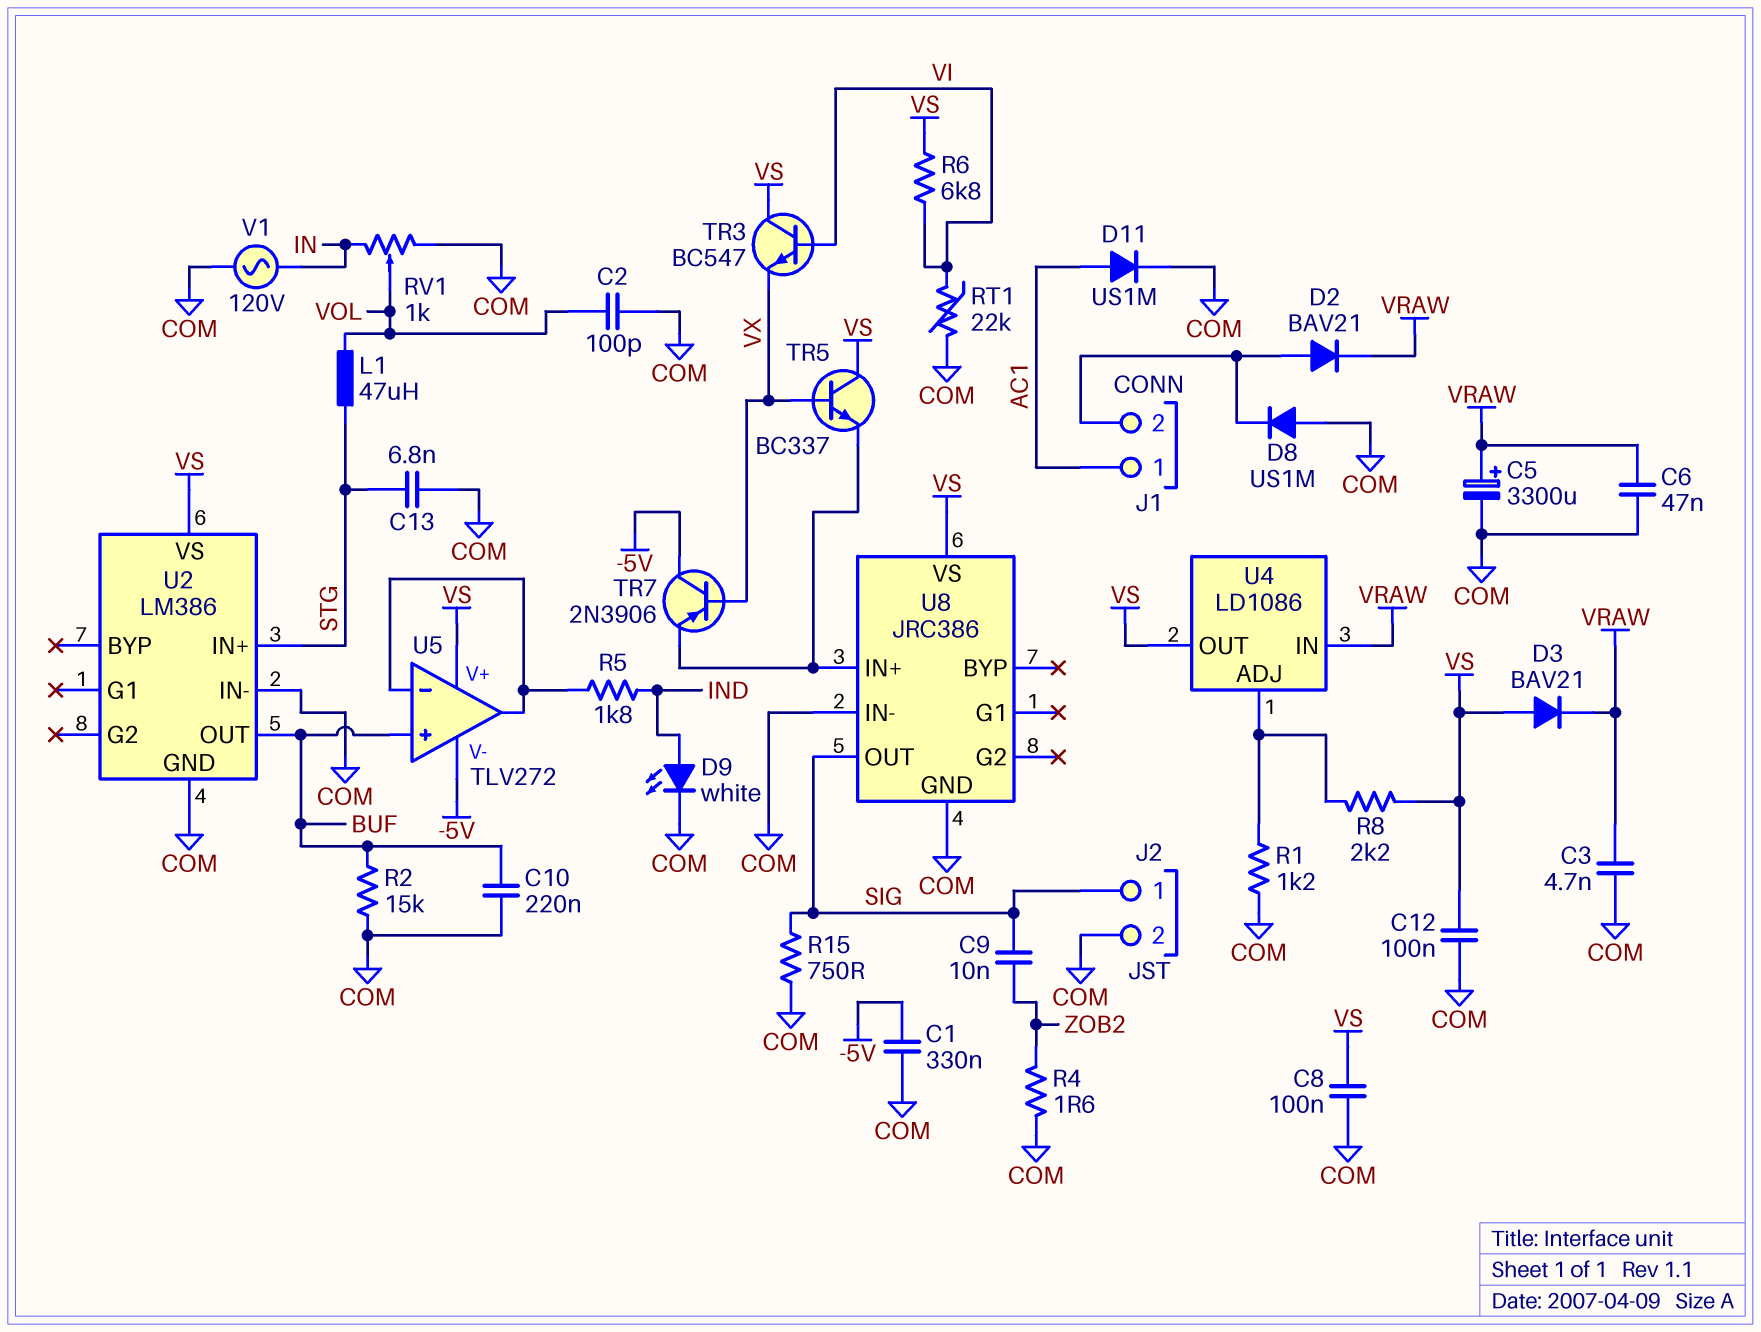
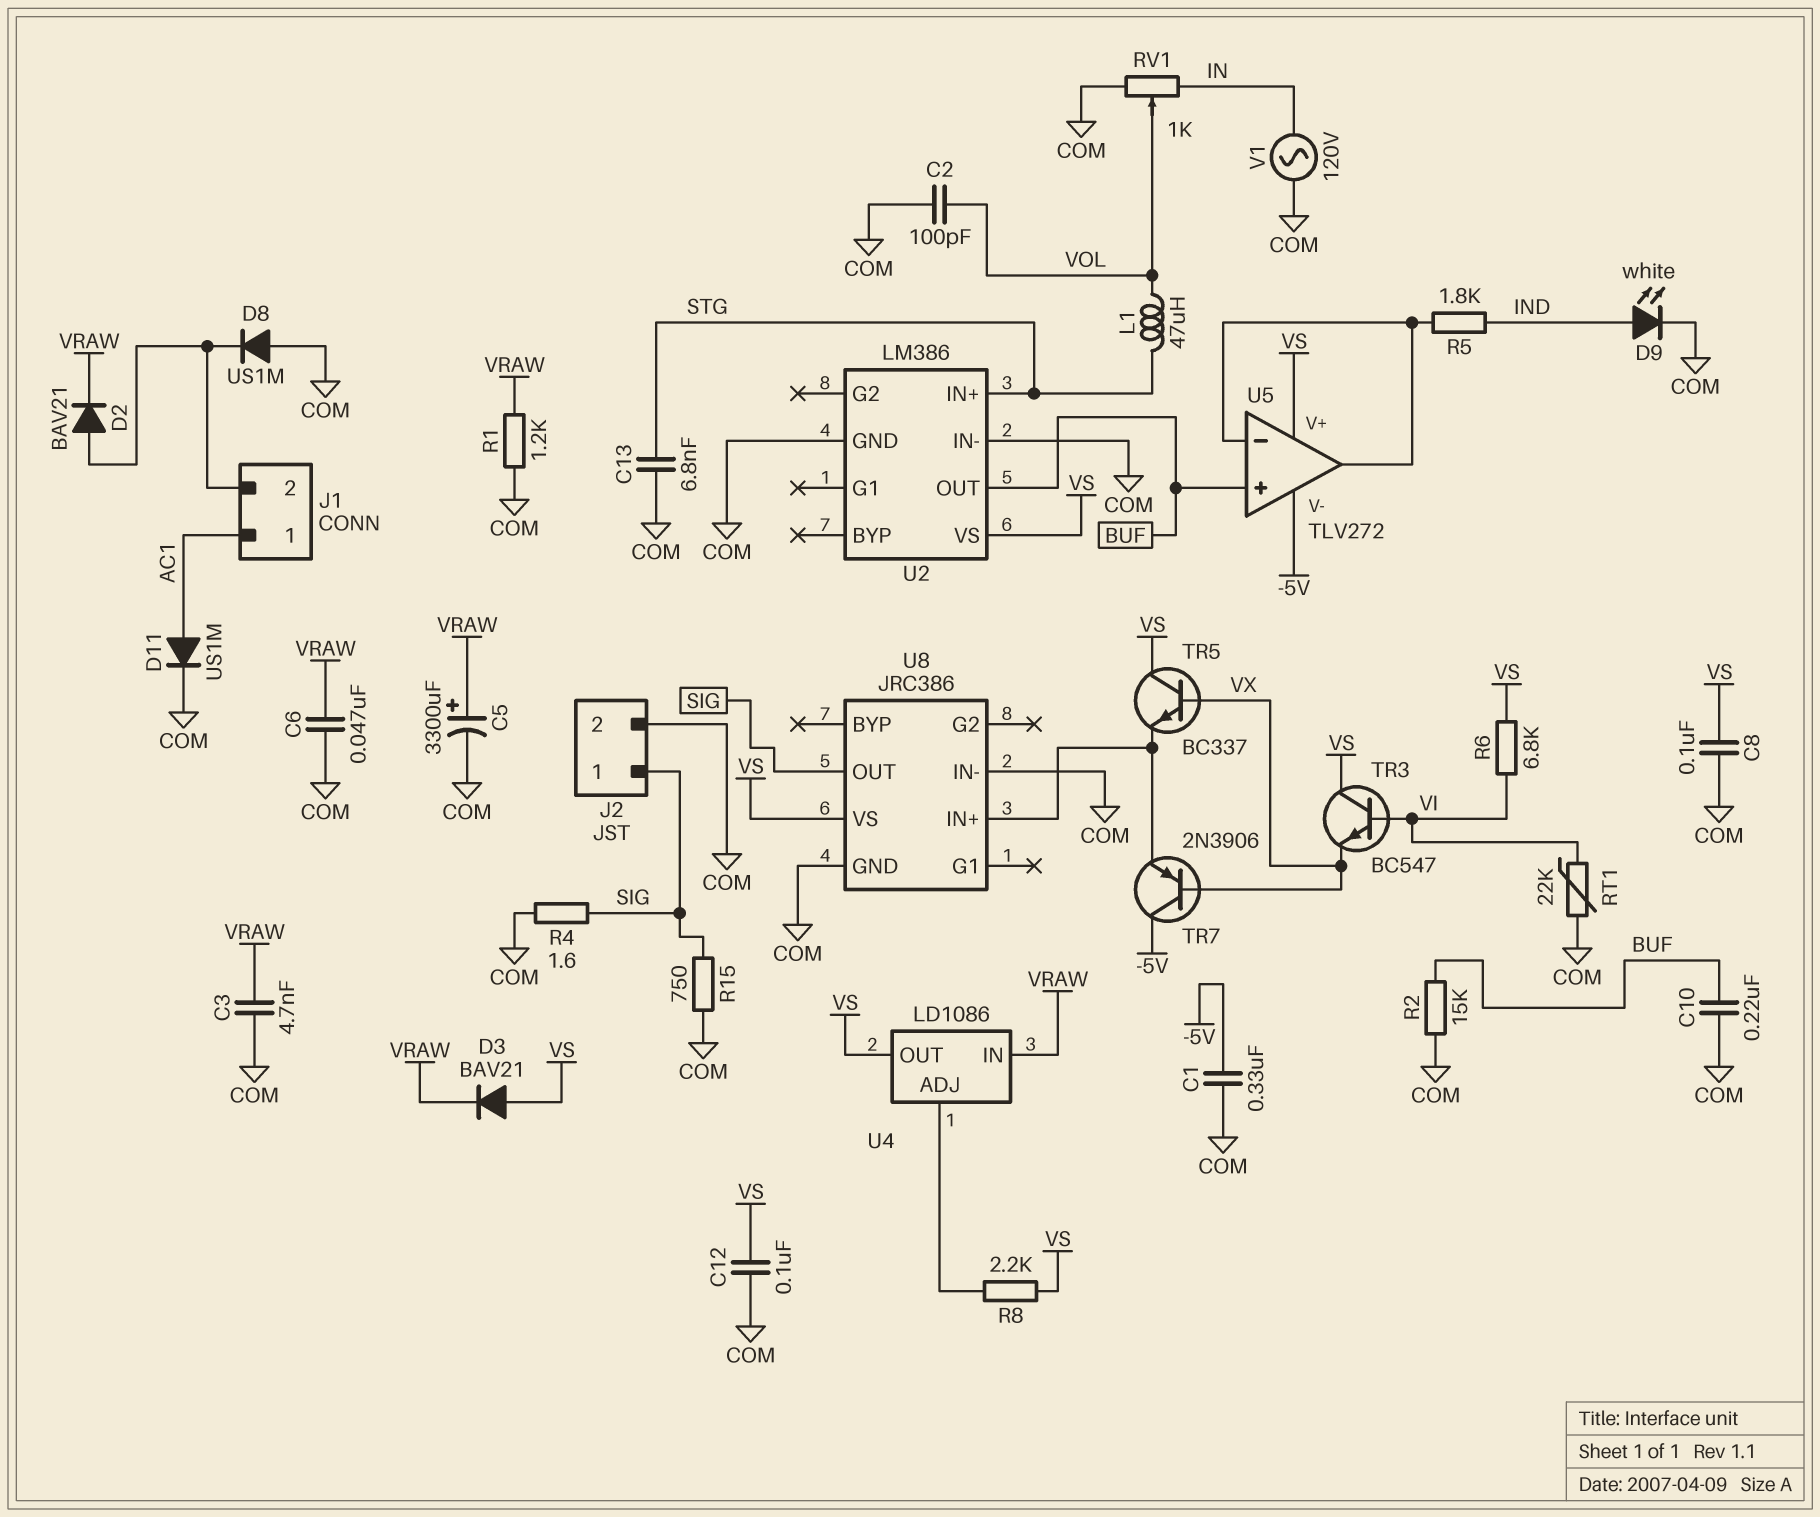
C9: 10nF (SIG, ZOB2) -> none
R1: 1.2k (COM, U4/ADJ) -> 1.2k (COM, VRAW)
R4: 1.6 (COM, ZOB2) -> 1.6 (COM, SIG)

